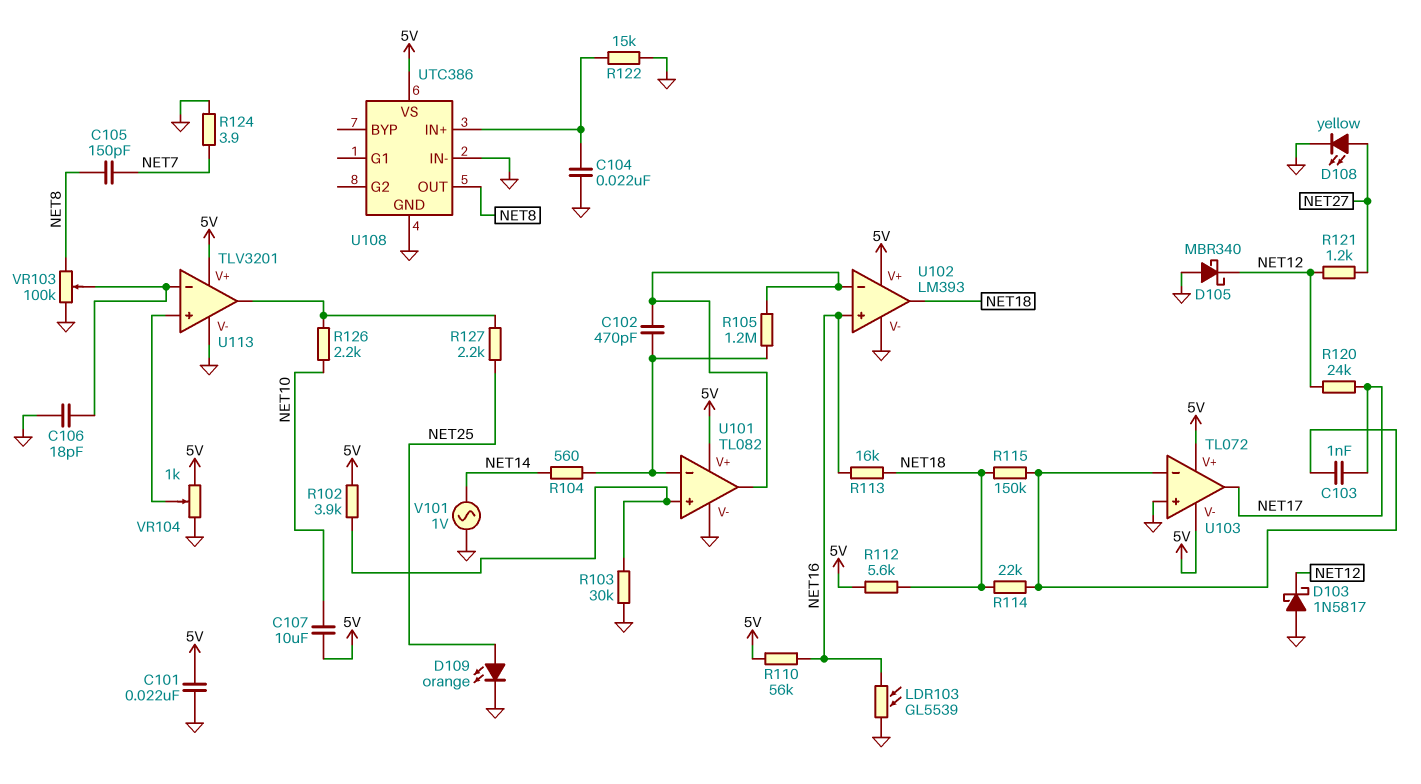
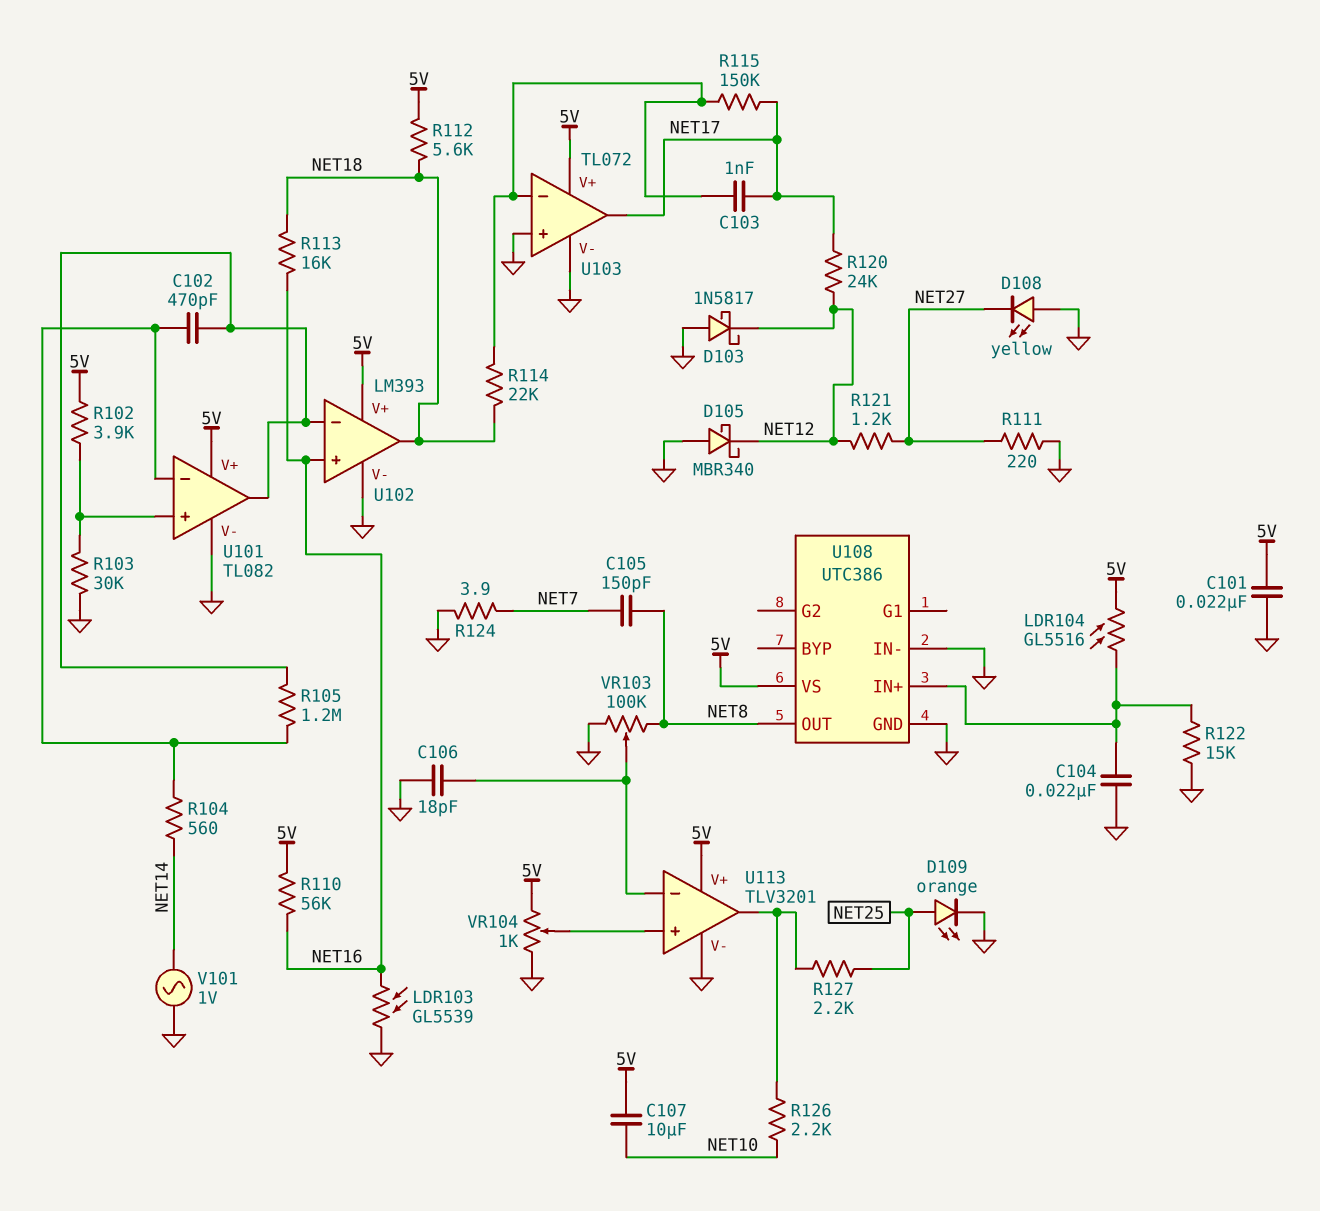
D108: LED yellow (A NET27, K GND) -> LED yellow (A GND, K NET27)
LDR104: none -> GL5516 (5V, U108/IN+)
R111: none -> 220 (GND, NET27)
R115: 150k (NET18, U103/in-) -> 150k (NET17, U103/in-)
U103 pin V-: 5V -> GND

